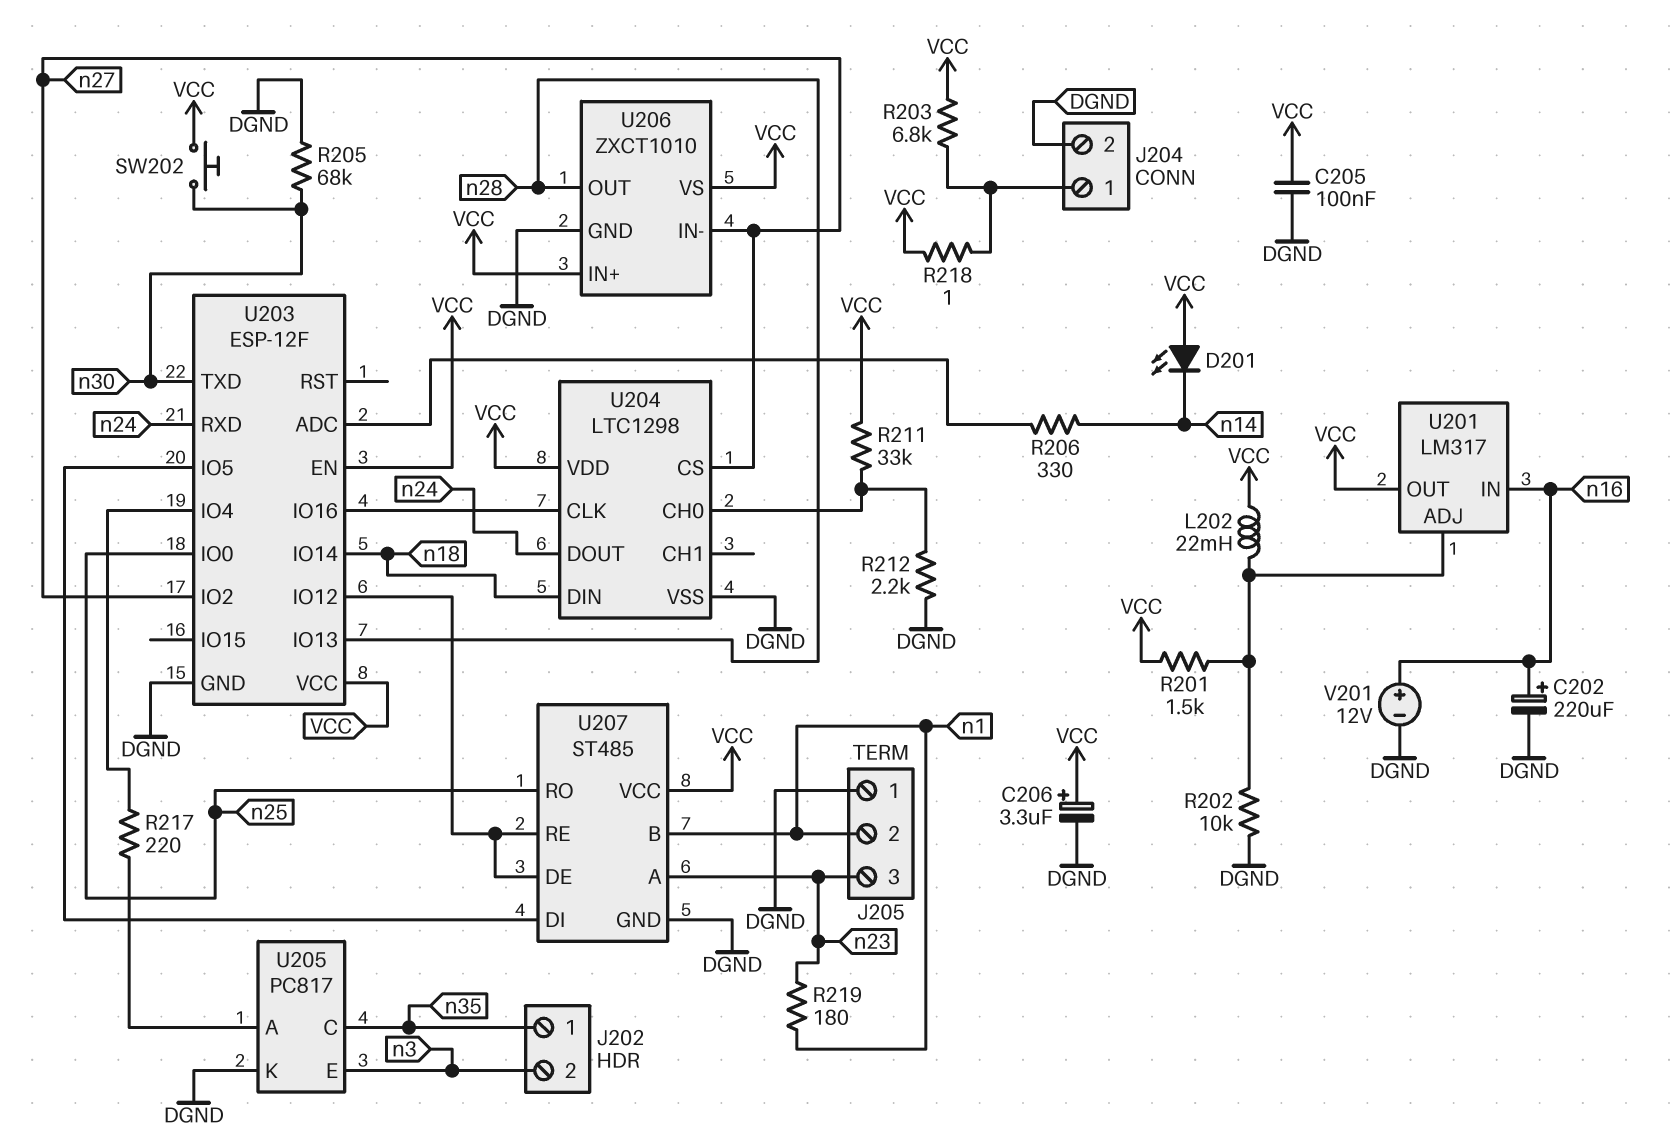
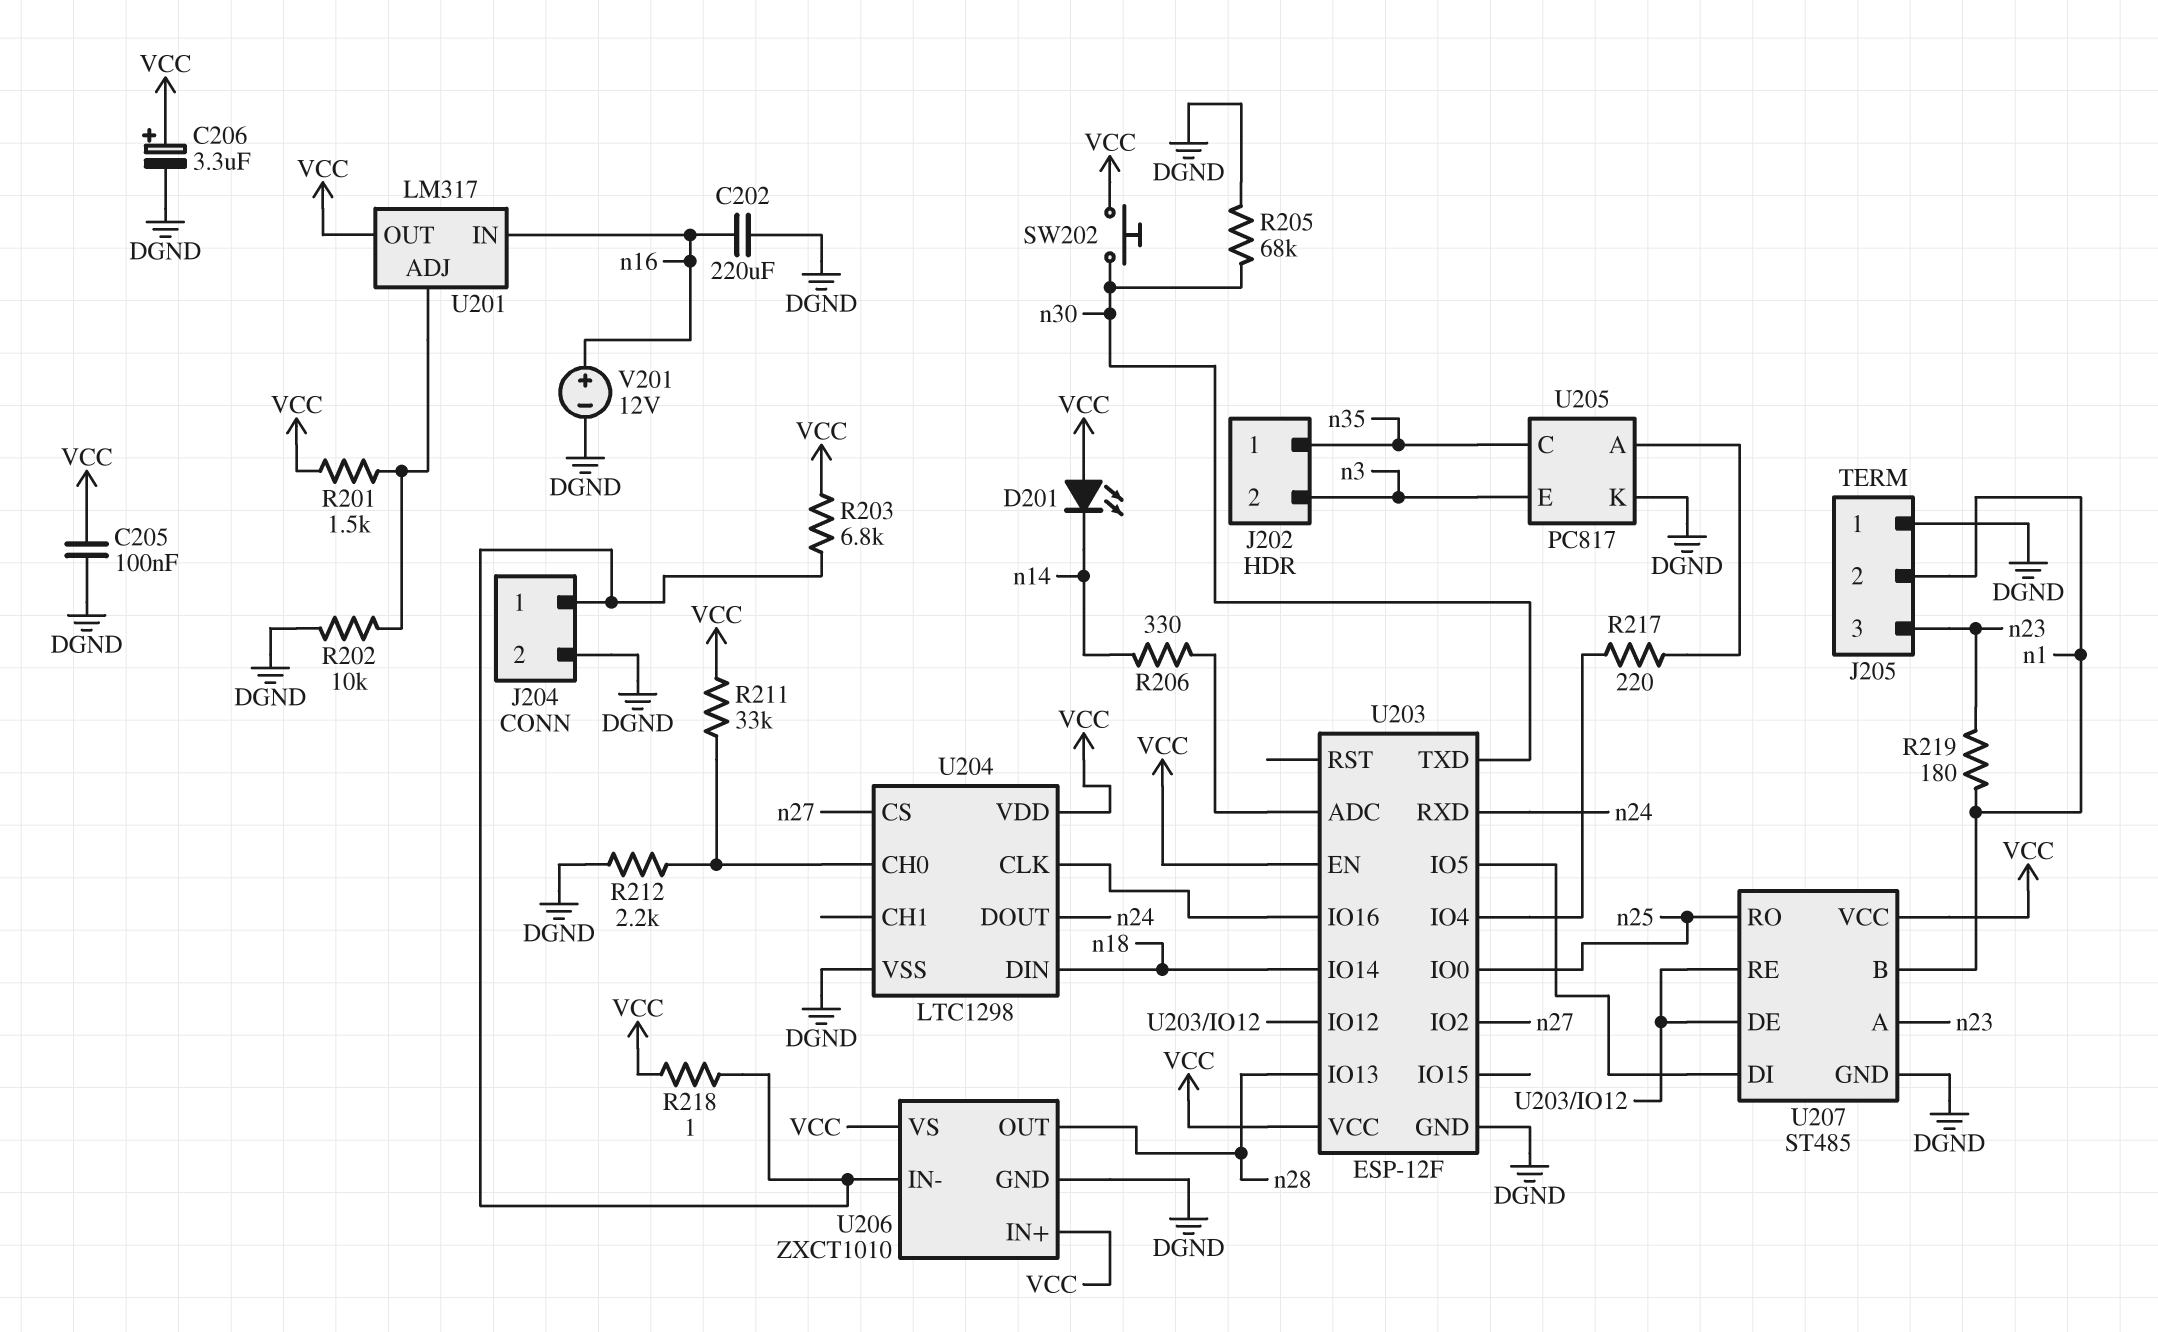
C202: 220uF (plus n16, minus DGND) -> 220uF (DGND, n16)
L202: 22mH (U201/ADJ, VCC) -> none
U206 pin IN-: n27 -> J204/1

